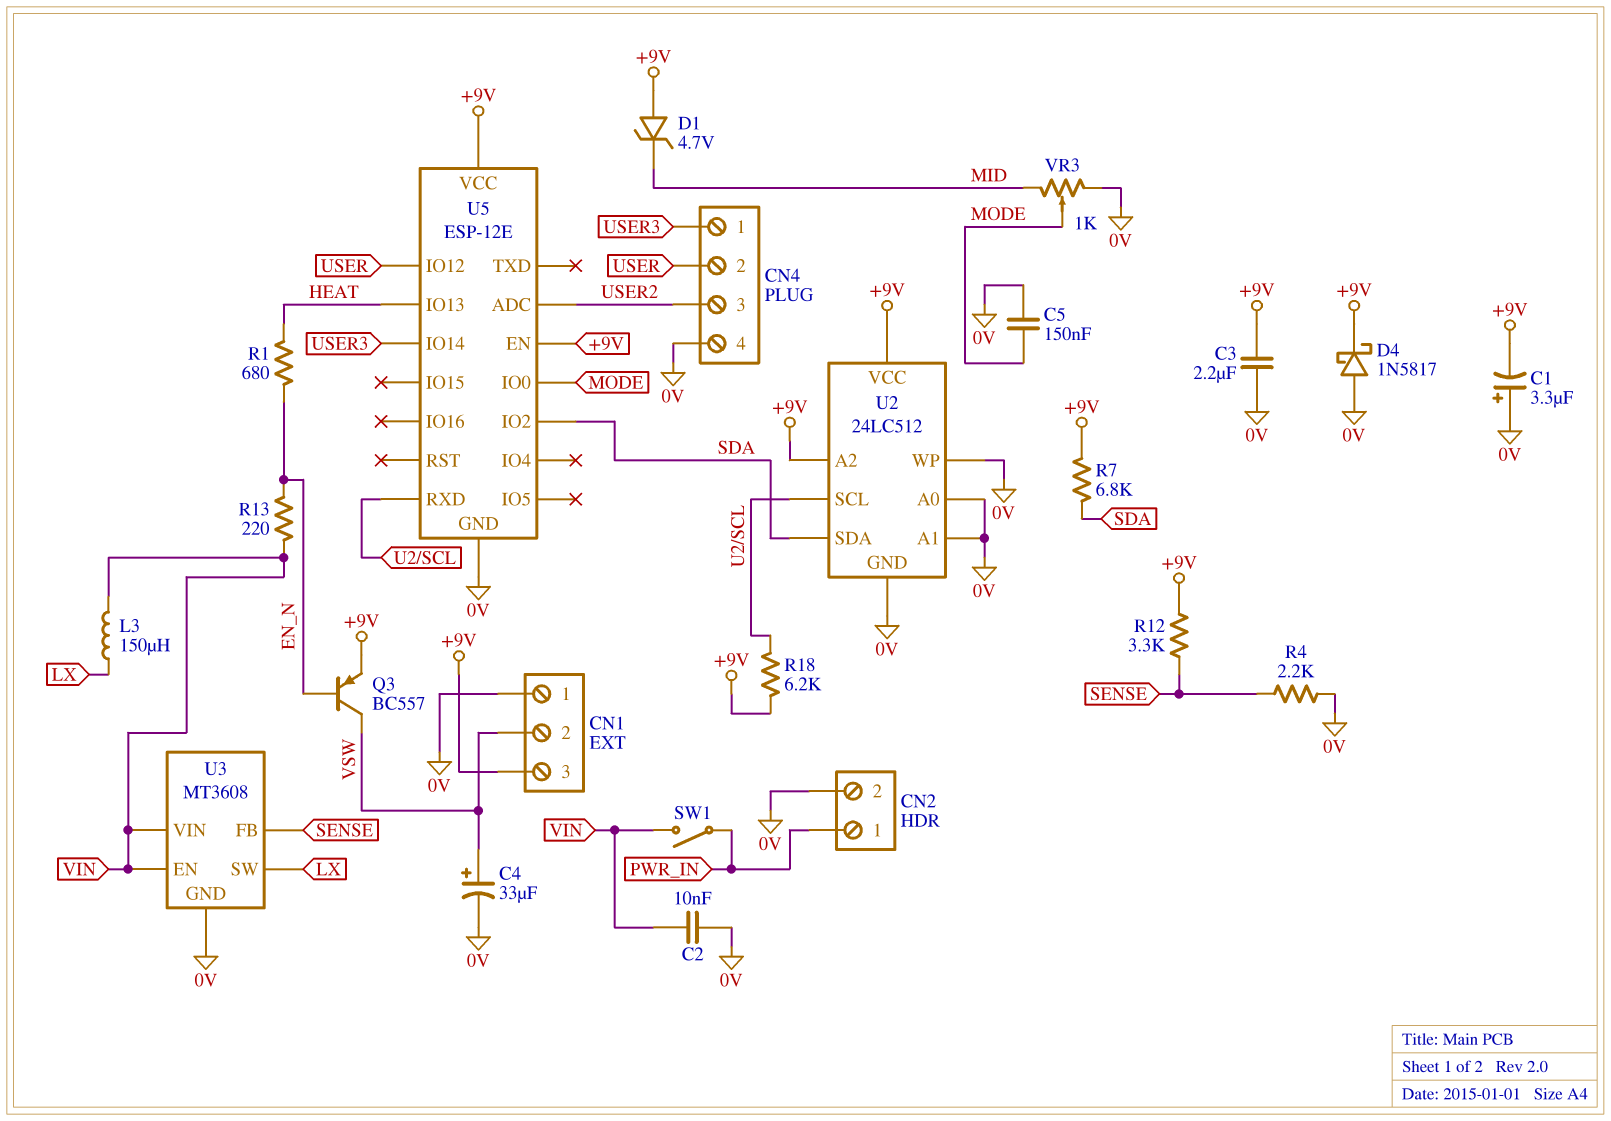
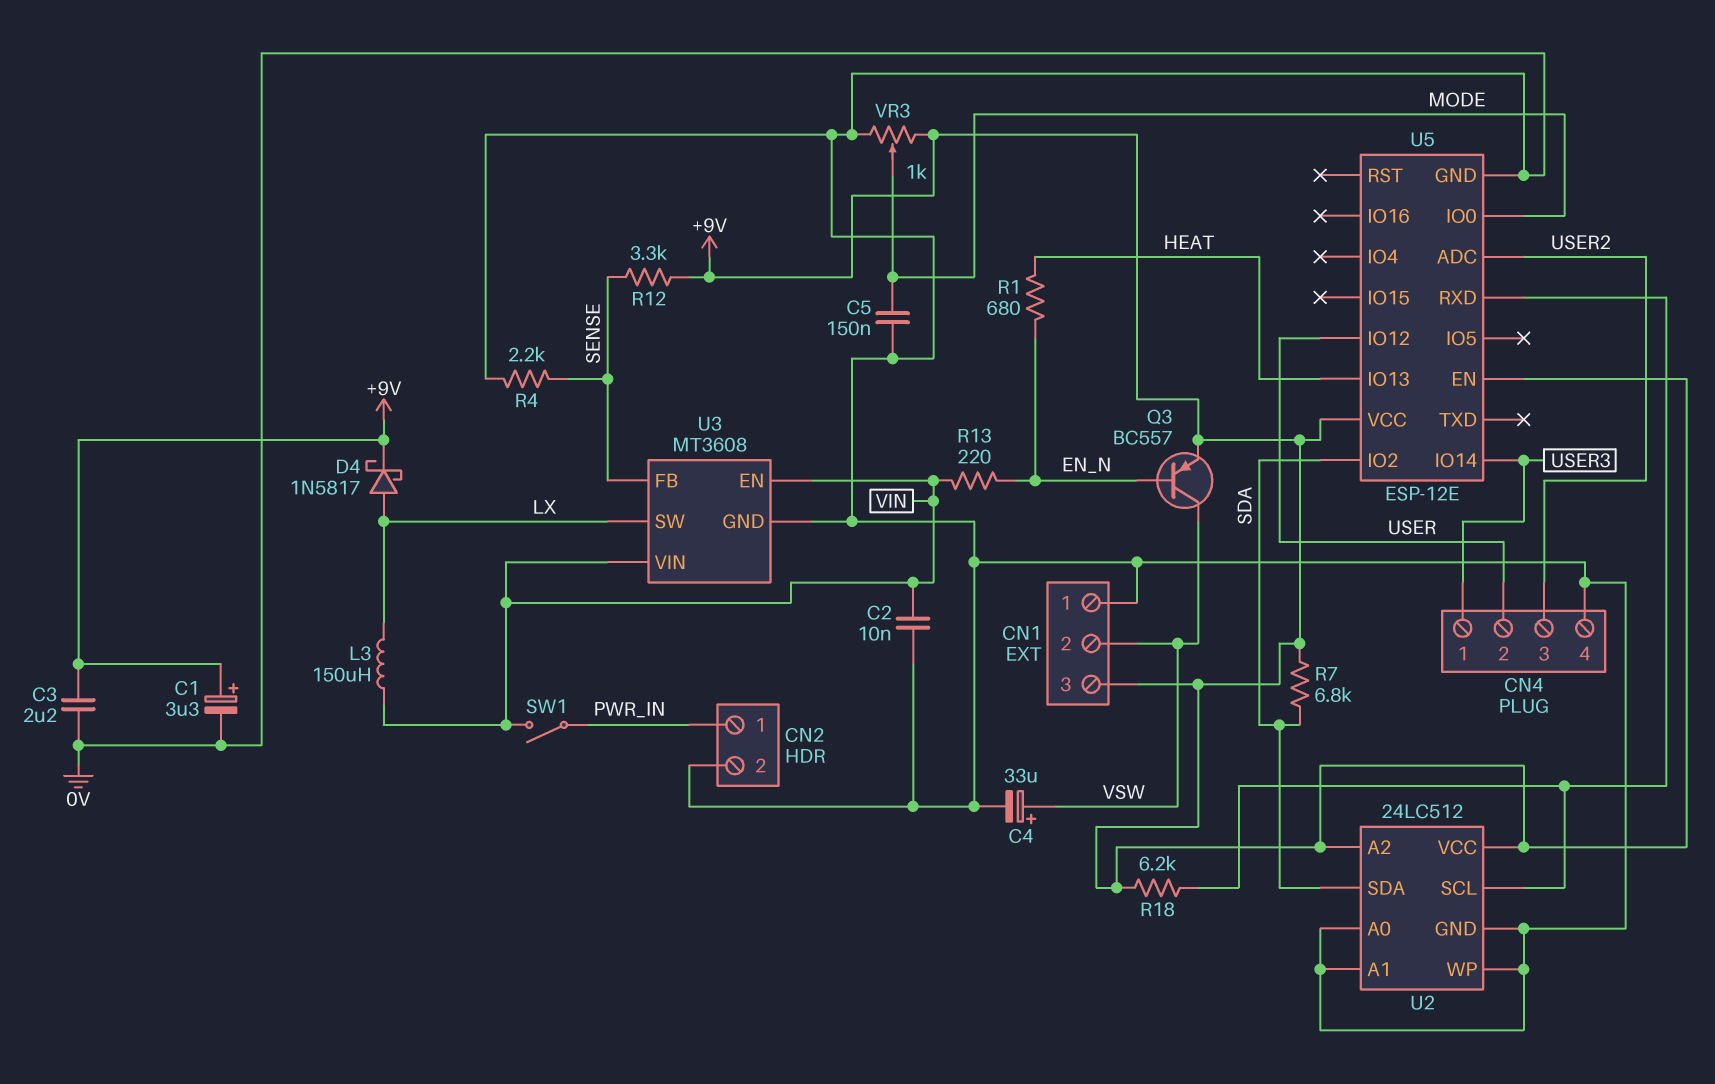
C1: 3.3uF (plus 0V, minus +9V) -> 3.3uF (plus +9V, minus 0V)
D1: zener 4.7V (A +9V, K MID) -> none
D4: schottky 1N5817 (A 0V, K +9V) -> schottky 1N5817 (A LX, K +9V)
VR3: 1k (0V, MID, wiper MODE) -> 1k (+9V, 0V, wiper MODE)

